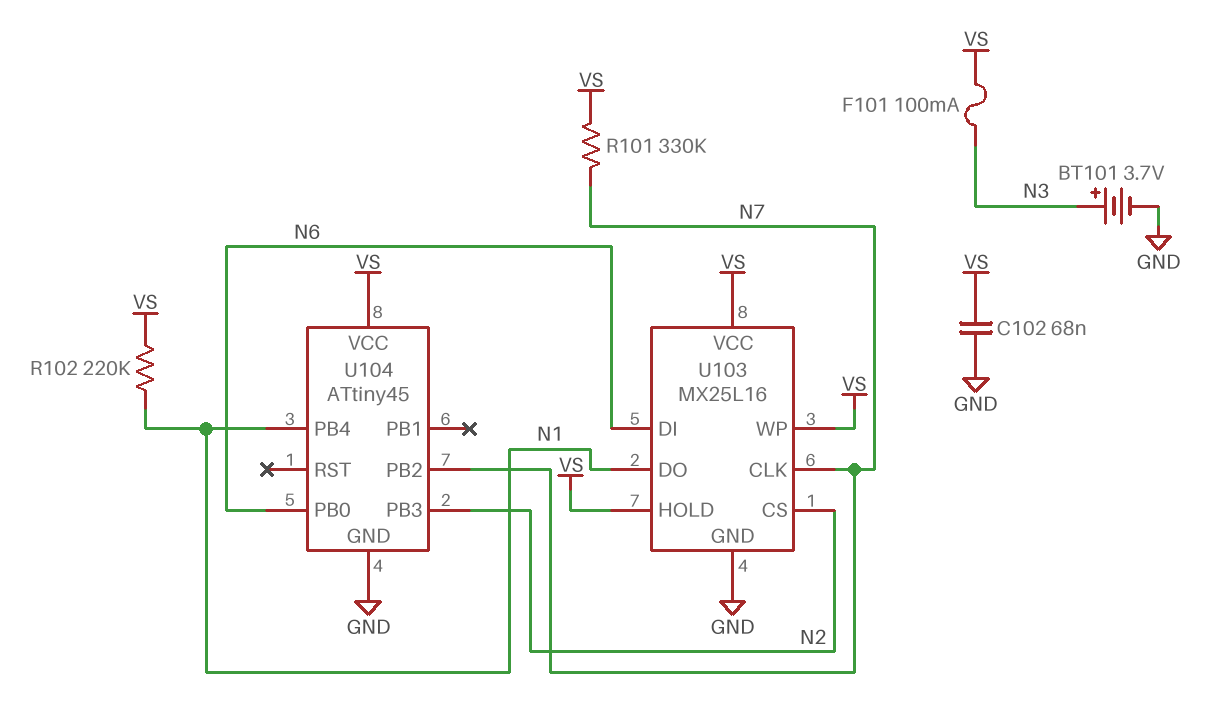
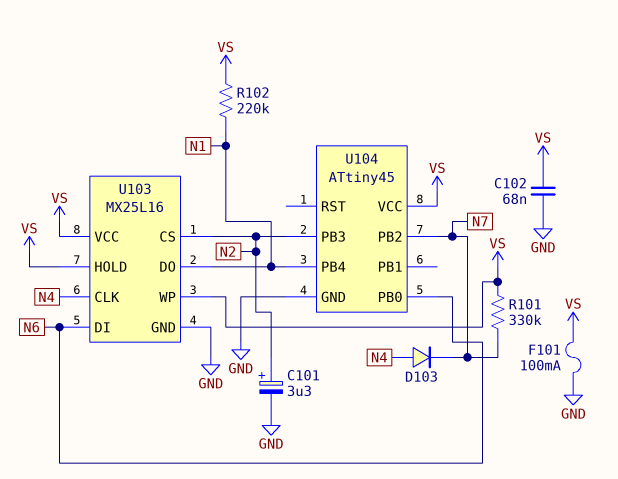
BT101: 3.7V (plus N3, minus GND) -> none
C101: none -> 3.3uF (plus N2, minus GND)
D103: none -> diode (A N4, K N7)
F101: 100mA (N3, VS) -> 100mA (GND, VS)
U103 pin CLK: N7 -> N4

